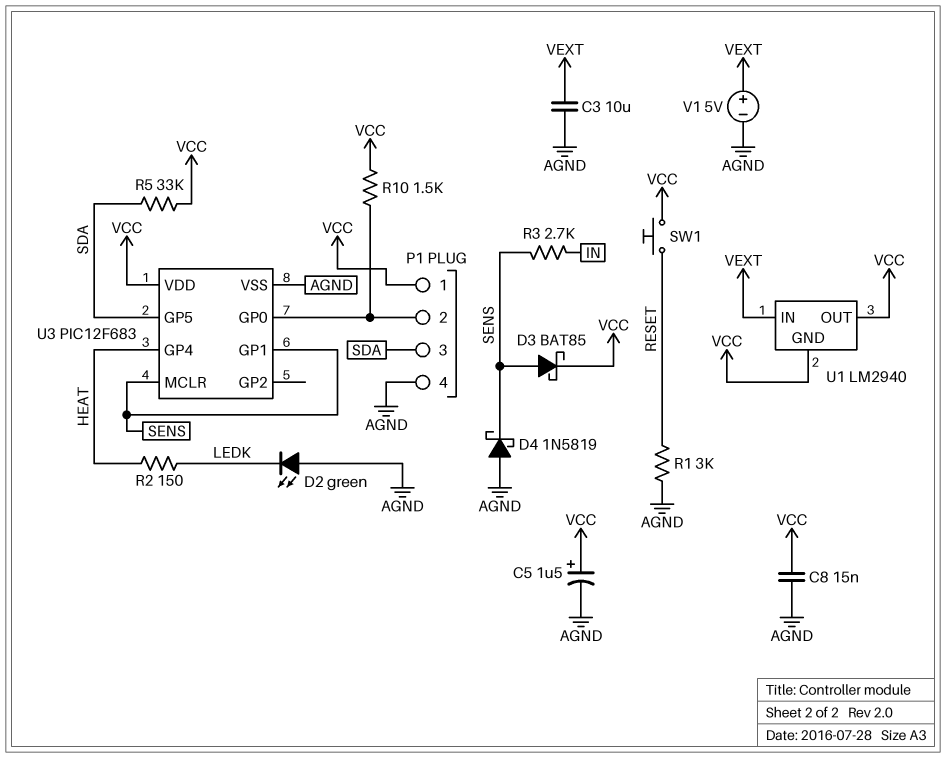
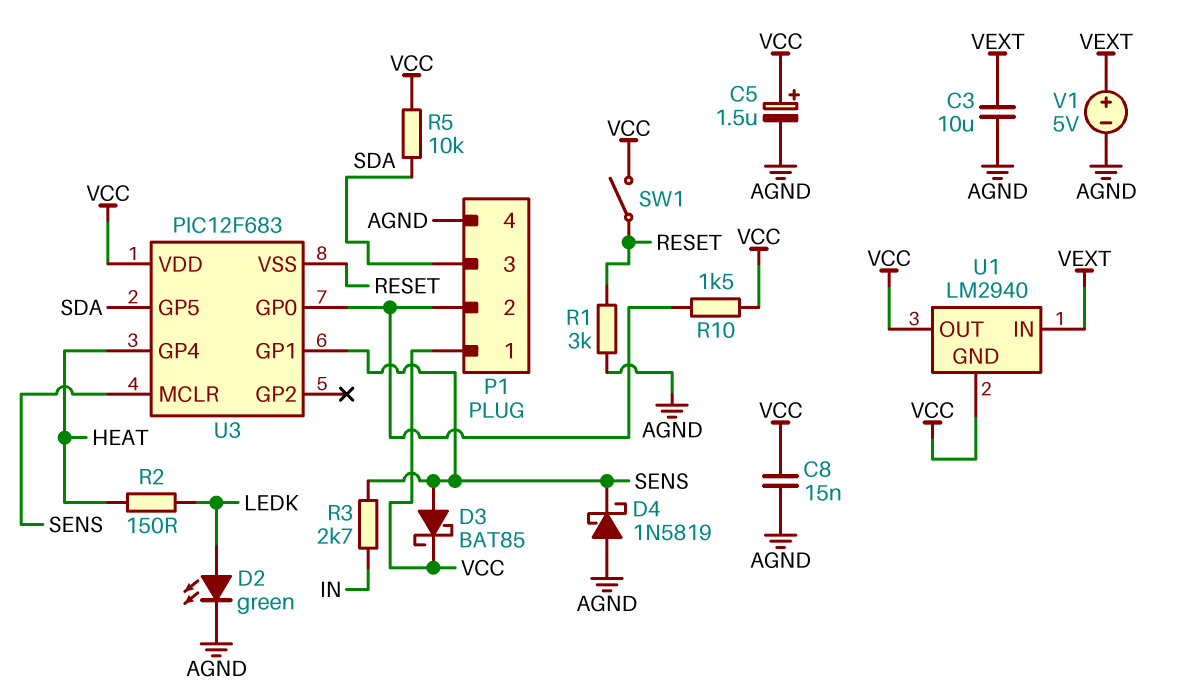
D2: LED green (A AGND, K LEDK) -> LED green (A LEDK, K AGND)
R5: 33k (SDA, VCC) -> 10k (SDA, VCC)
SW1: button (RESET, VCC) -> switch (RESET, VCC)
U3 pin VSS: AGND -> RESET

